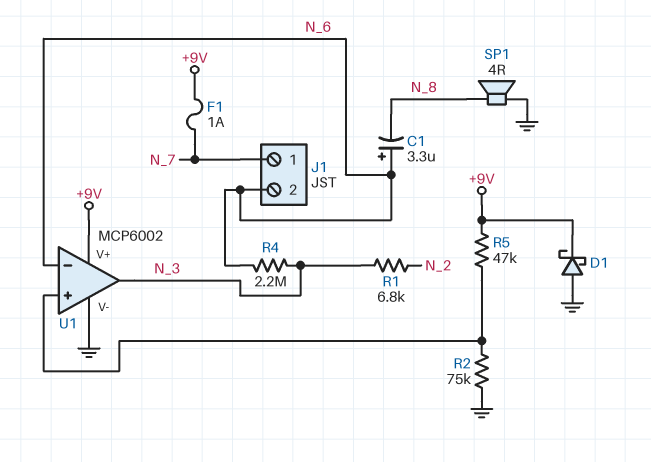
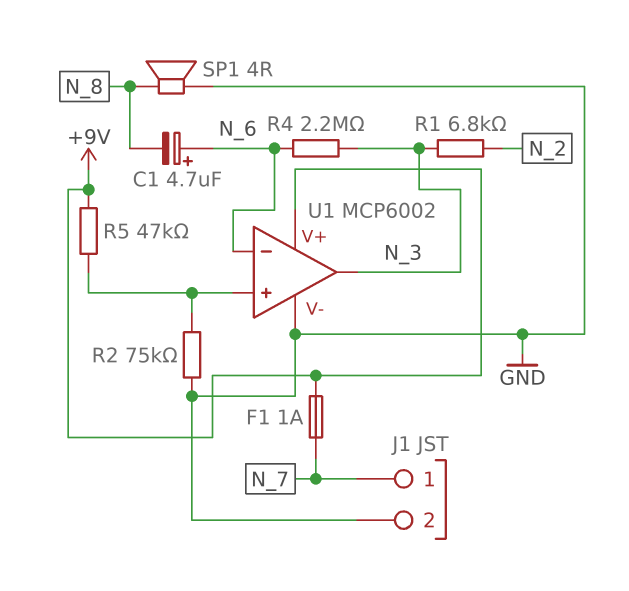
C1: 3.3uF (plus N_6, minus N_8) -> 4.7uF (plus N_6, minus N_8)
D1: schottky (A GND, K +9V) -> none
J1 pin 2: N_6 -> GND

